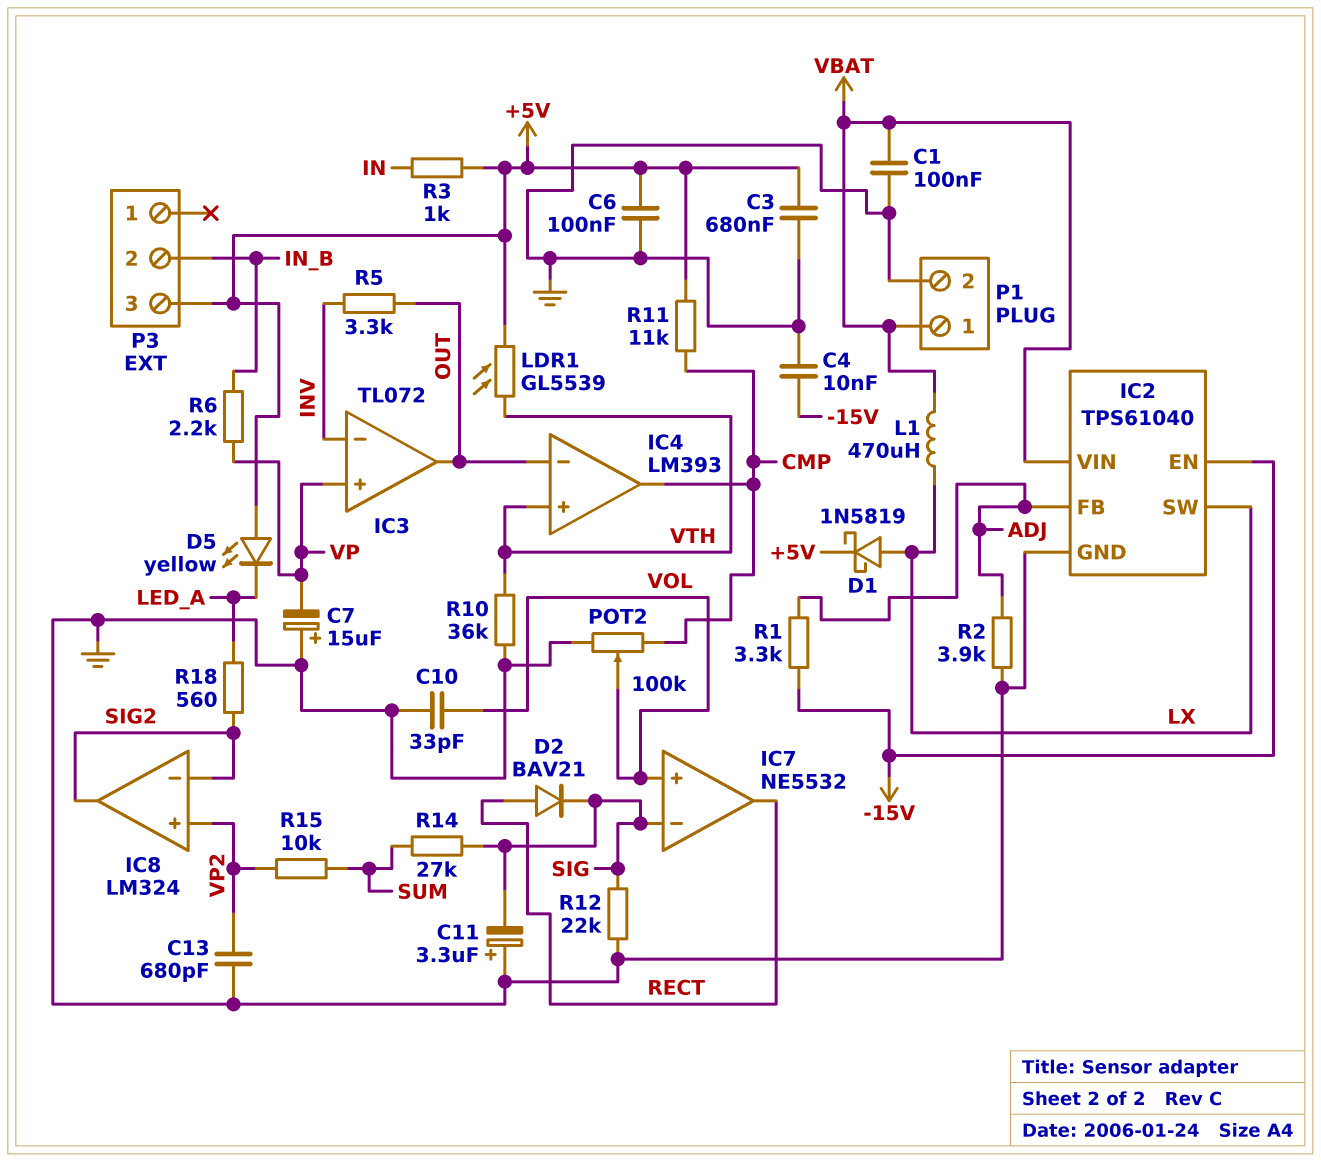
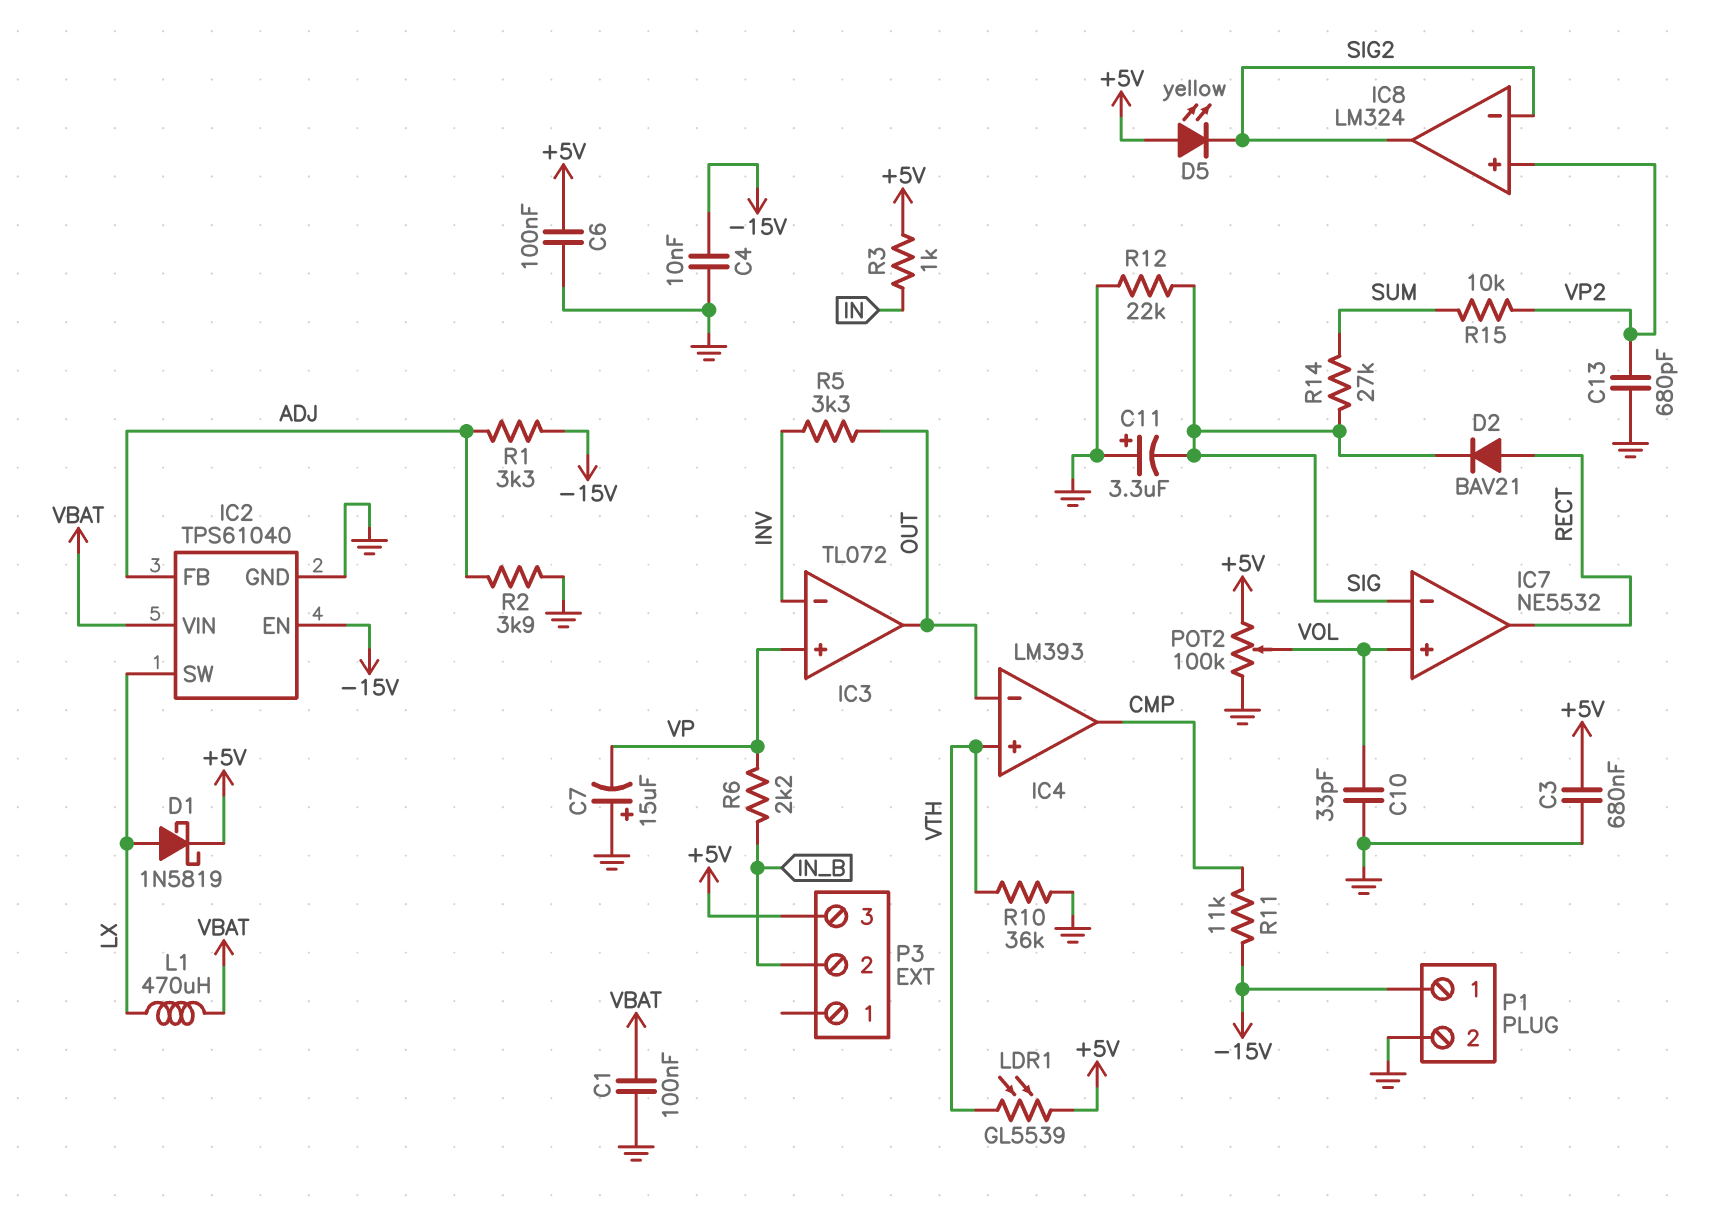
D5: LED yellow (A +5V, K LED_A) -> LED yellow (A +5V, K SIG2)
P1 pin 1: VBAT -> -15V
POT2: 100k (CMP, GND, wiper VOL) -> 100k (+5V, GND, wiper VOL)
R11: 11k (+5V, CMP) -> 11k (-15V, CMP)
R18: 560 (LED_A, SIG2) -> none

